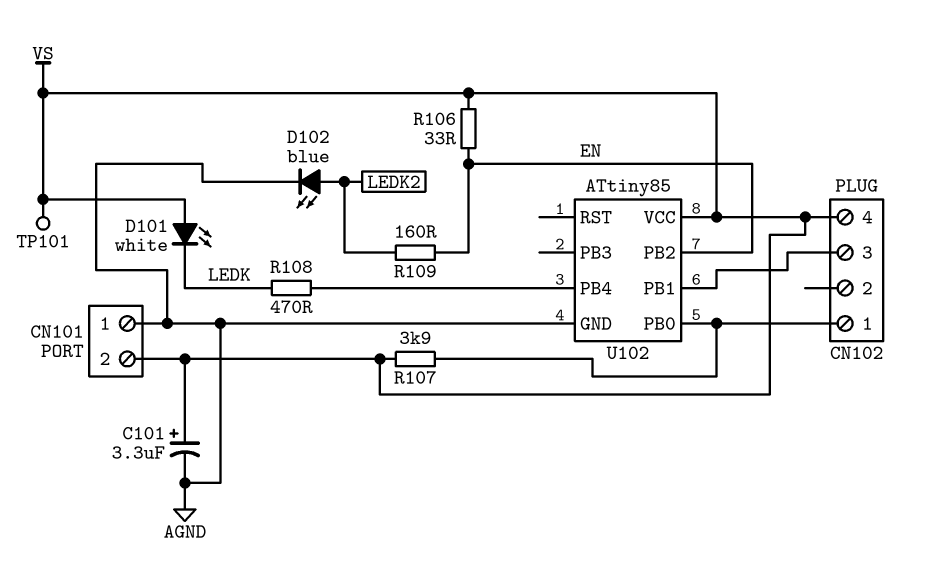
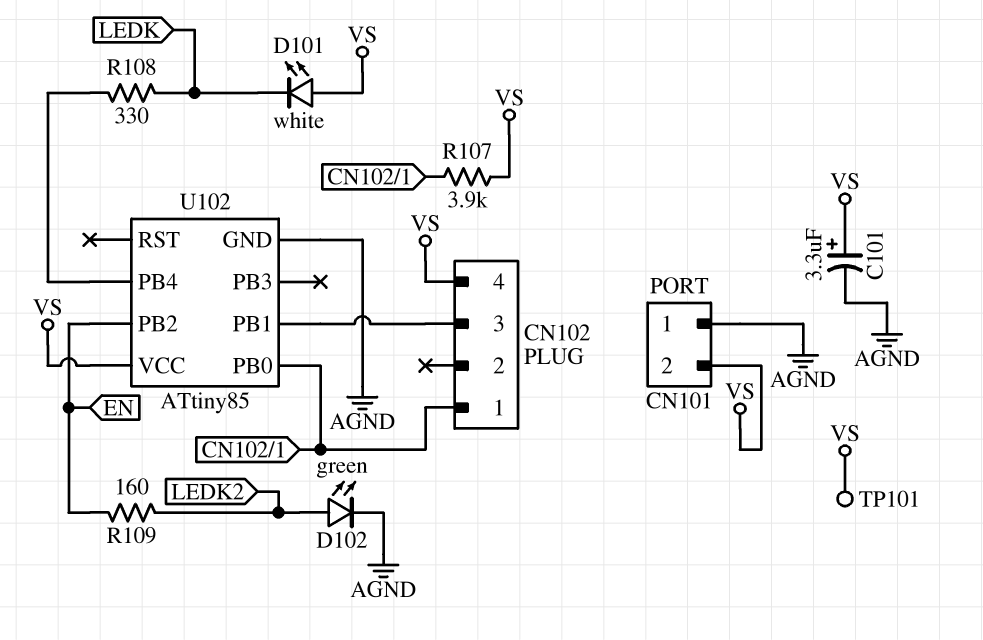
D102: LED blue (A LEDK2, K AGND) -> LED green (A LEDK2, K AGND)
R106: 33 (EN, VS) -> none
R108: 470 (LEDK, U102/PB4) -> 330 (LEDK, U102/PB4)

